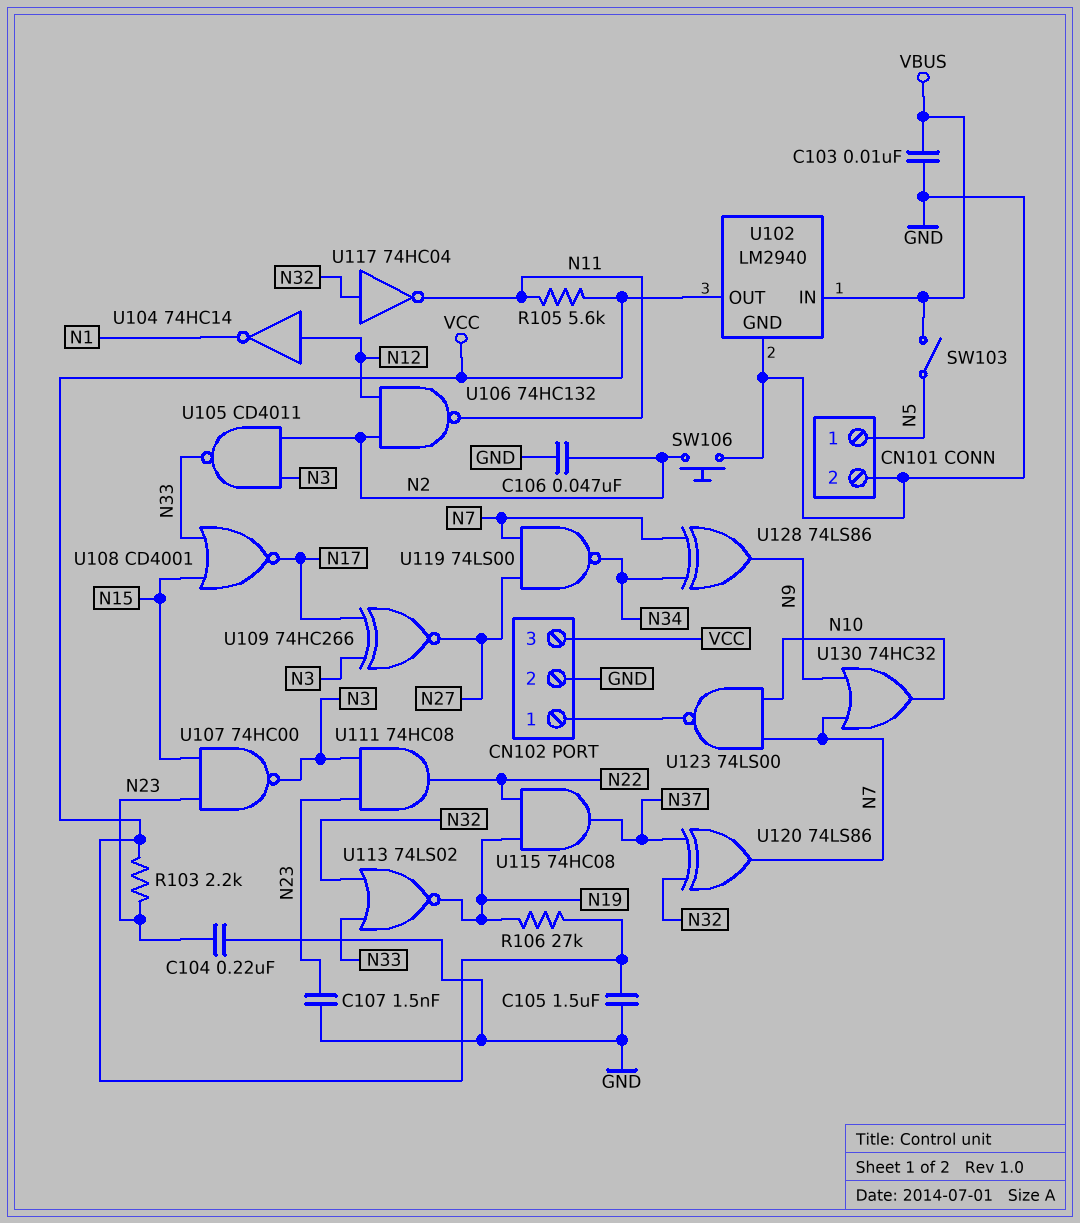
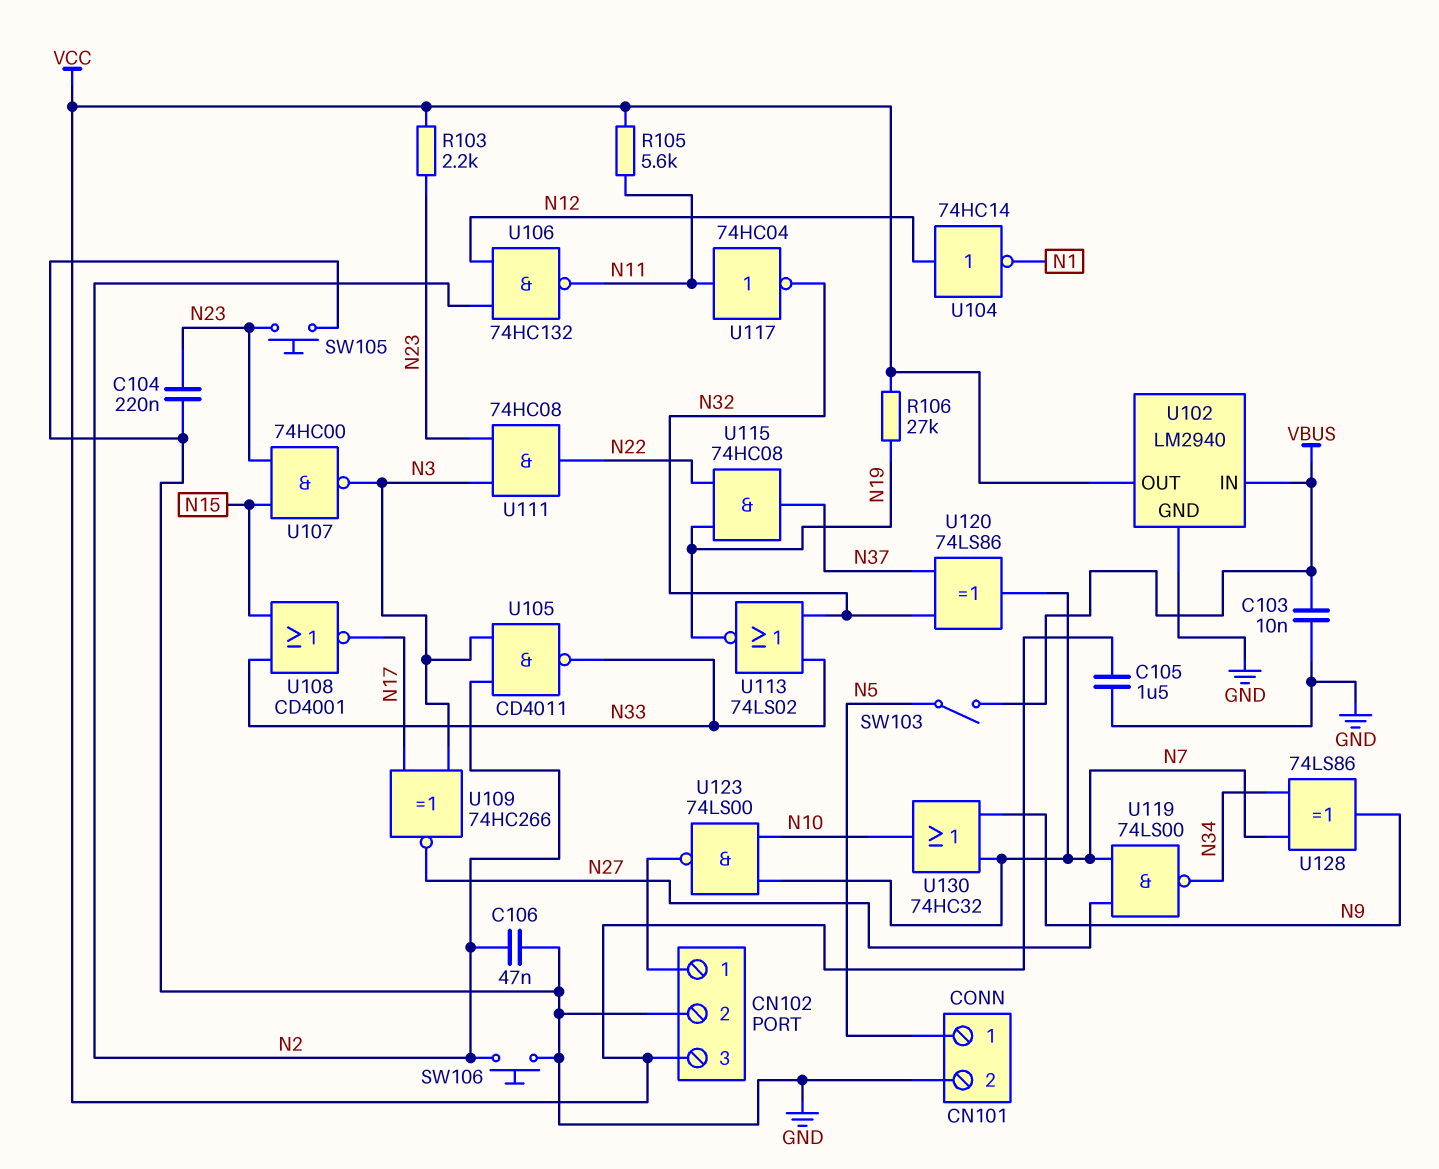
C107: 1.5nF (GND, N23) -> none
SW105: none -> button (GND, N23)
U117: NOT 74HC04 (in N32, out N11) -> NOT 74HC04 (in N11, out N32)

